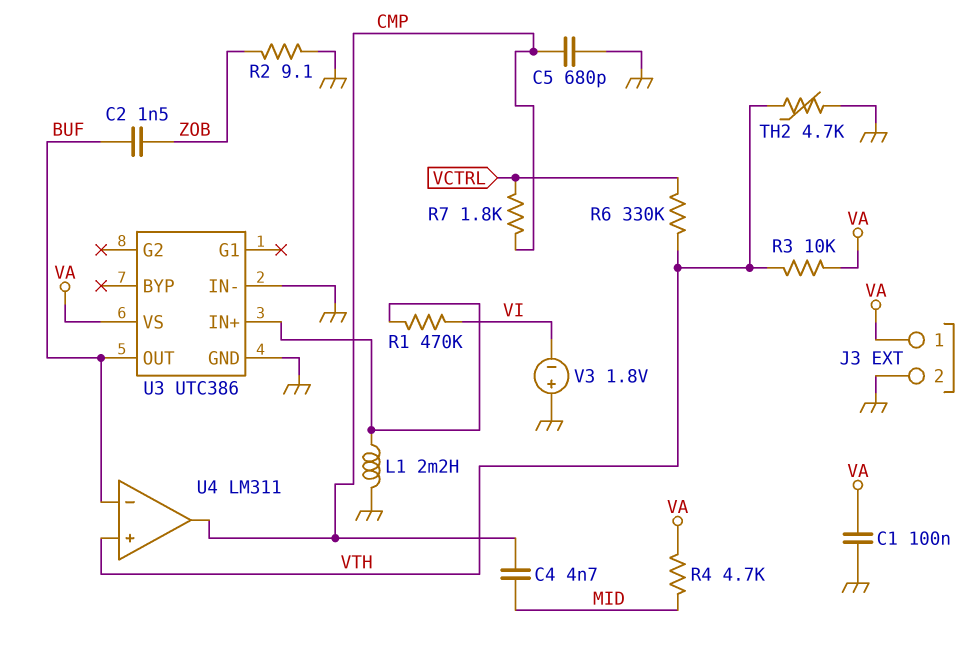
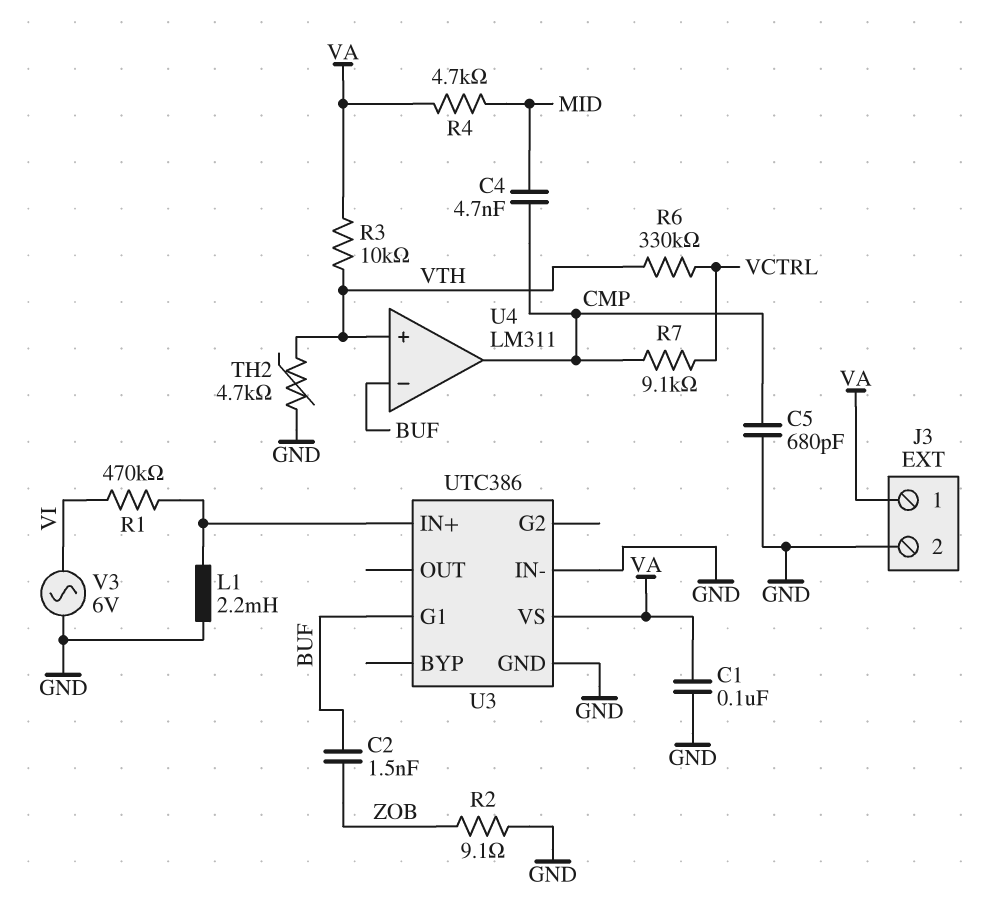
R7: 1.8k (CMP, VCTRL) -> 9.1k (CMP, VCTRL)
U3 pin G1: none -> BUF
U3 pin OUT: BUF -> none
V3: 1.8V (plus GND, minus VI) -> AC 6V (GND, VI)

